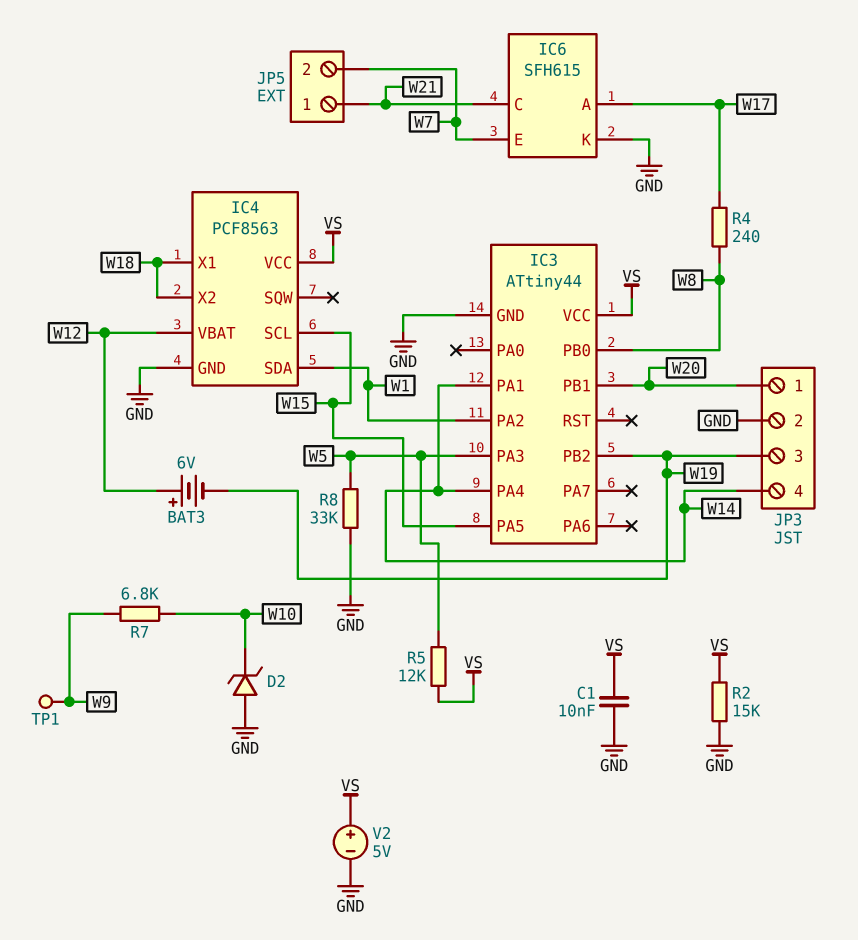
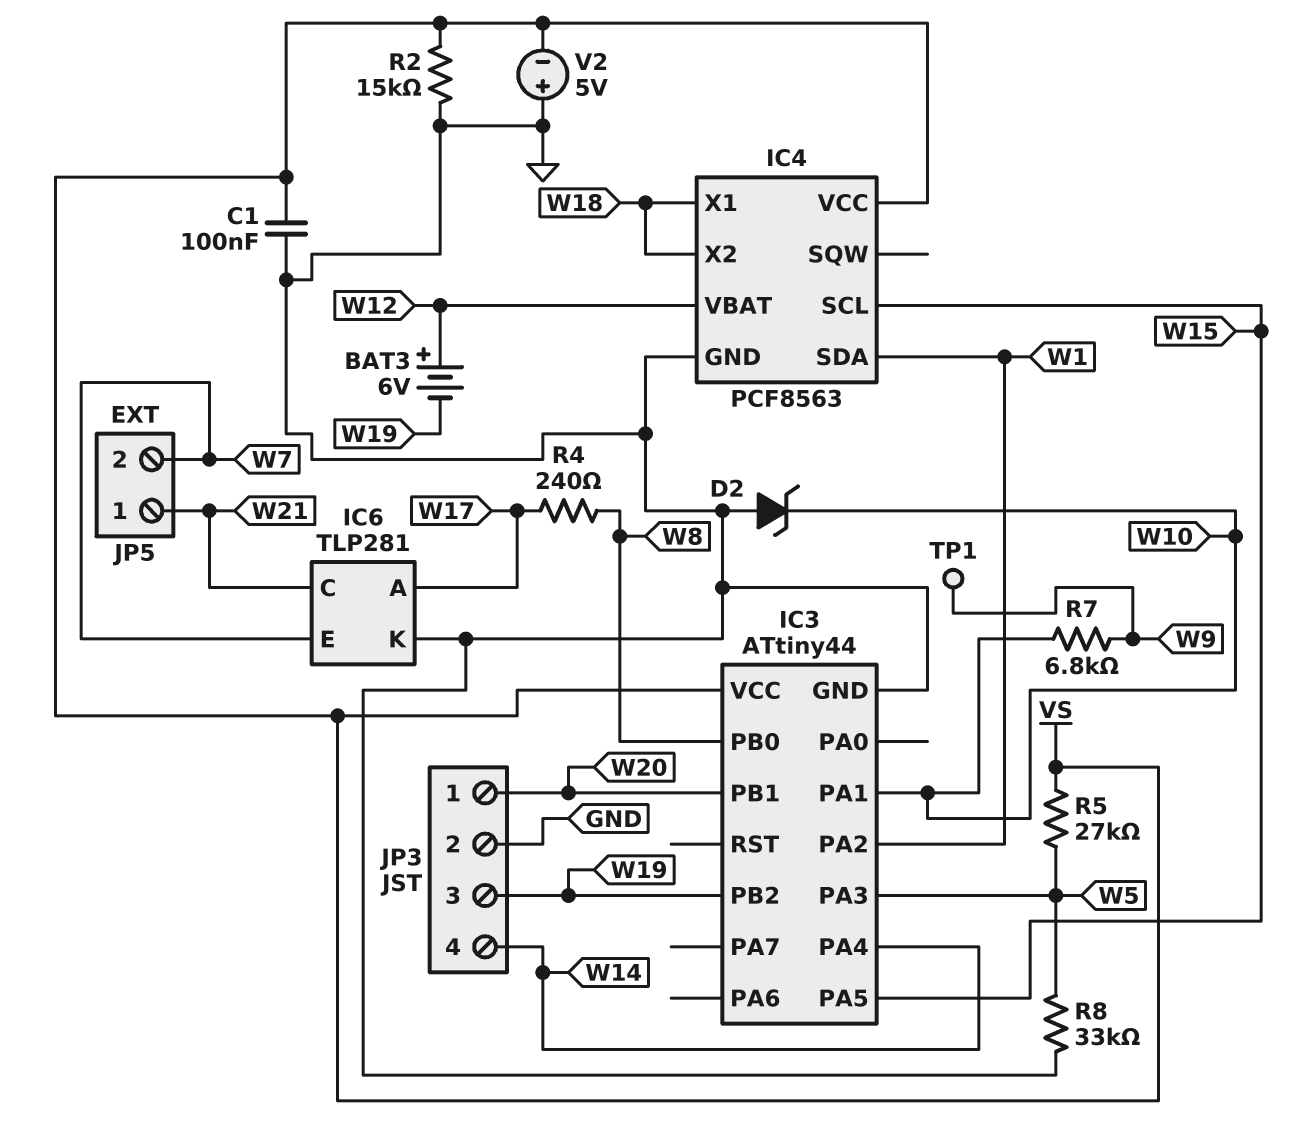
C1: 10nF (GND, VS) -> 100nF (GND, VS)
IC3 pin PA1: W14 -> W10
IC6: SFH615 -> TLP281
R5: 12k (VS, W5) -> 27k (VS, W5)
V2: 5V (plus VS, minus GND) -> 5V (plus GND, minus VS)

